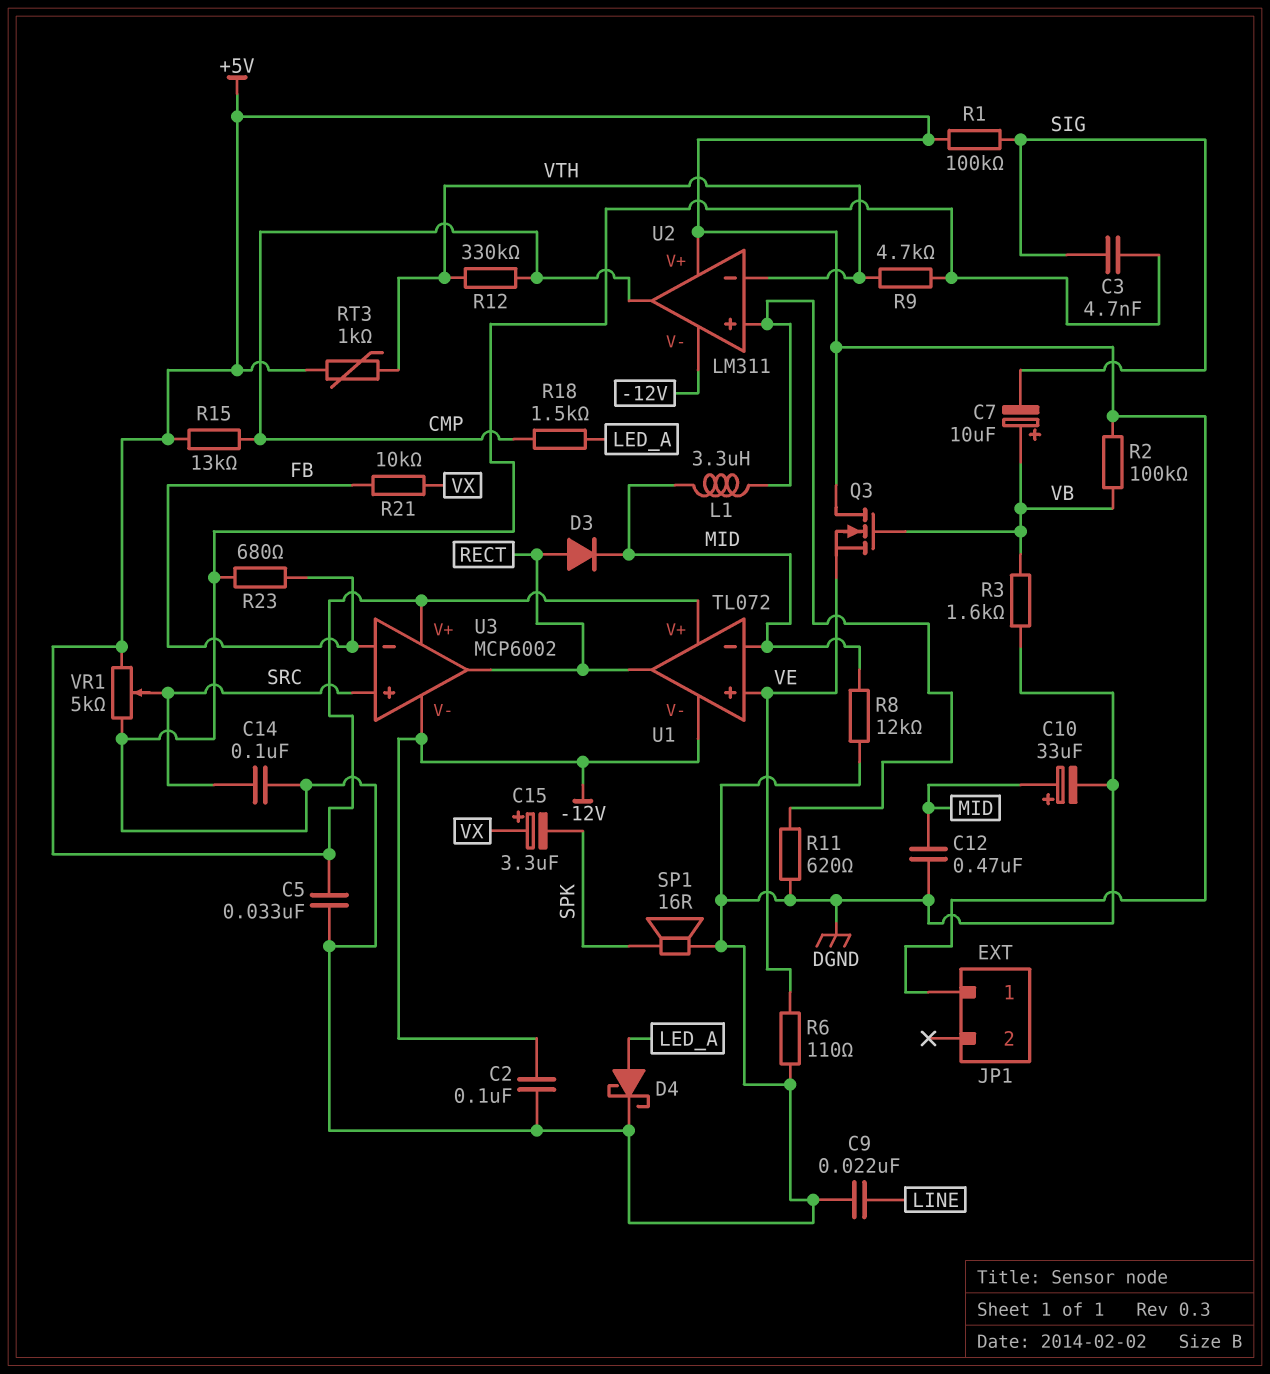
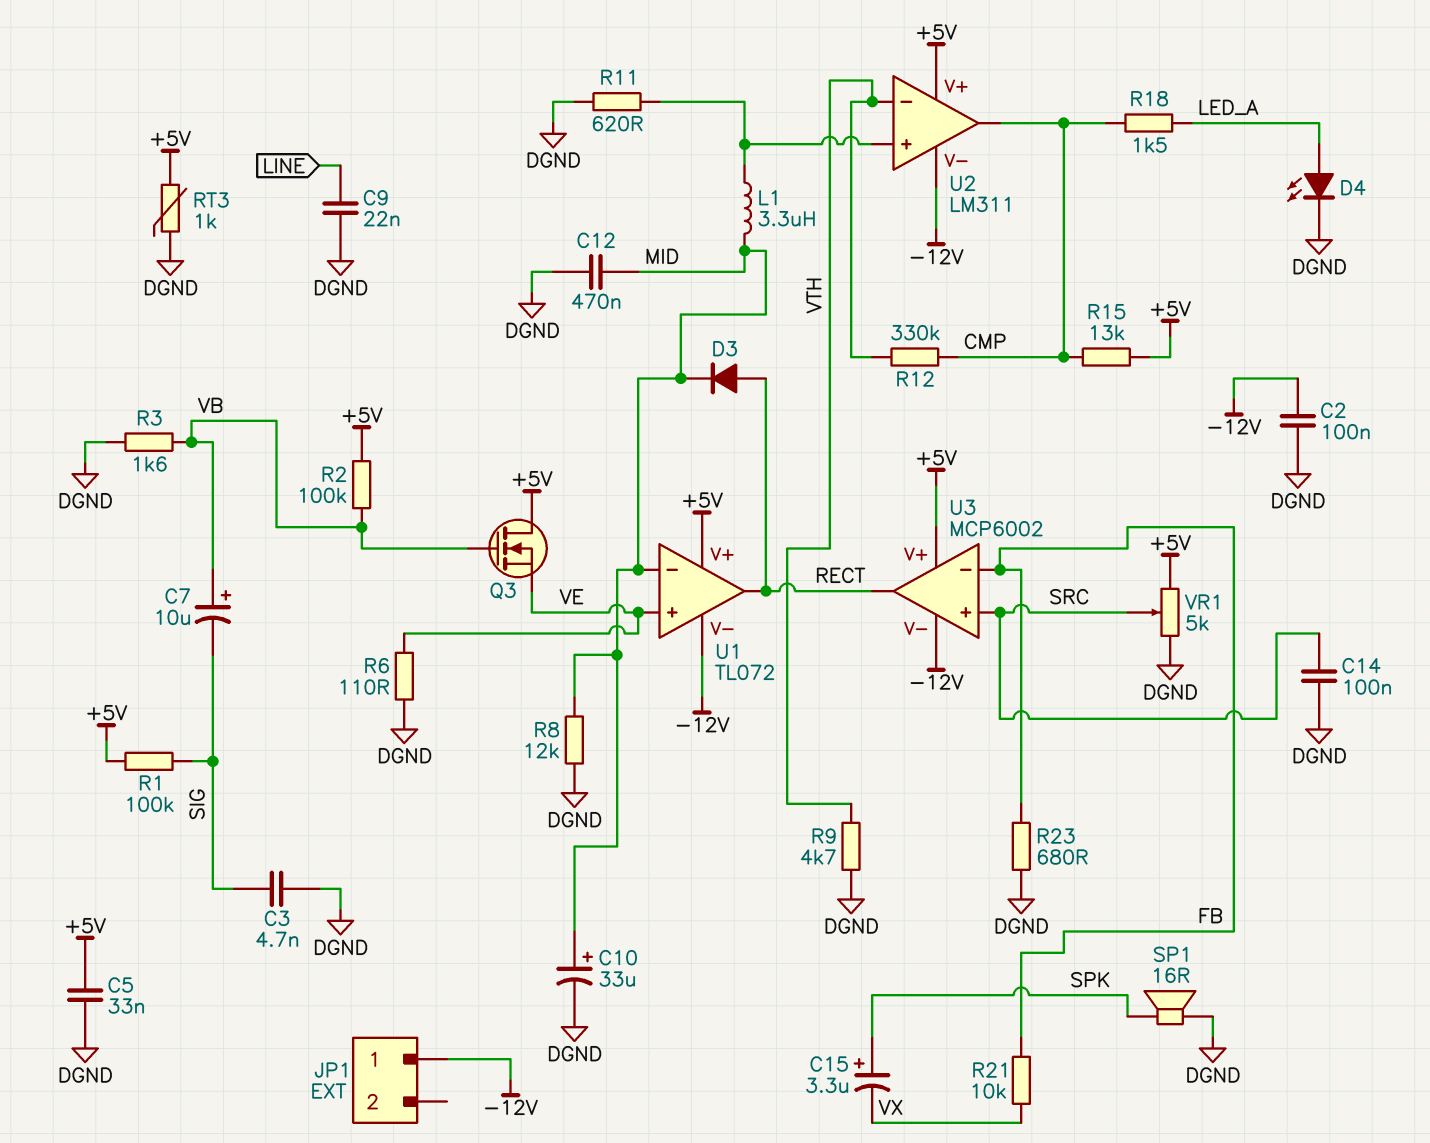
C15: 3.3uF (plus VX, minus SPK) -> 3.3uF (plus SPK, minus VX)
D4: schottky (A LED_A, K DGND) -> LED (A LED_A, K DGND)
JP1 pin 1: +5V -> -12V
RT3: 1k (+5V, VTH) -> 1k (+5V, DGND)

